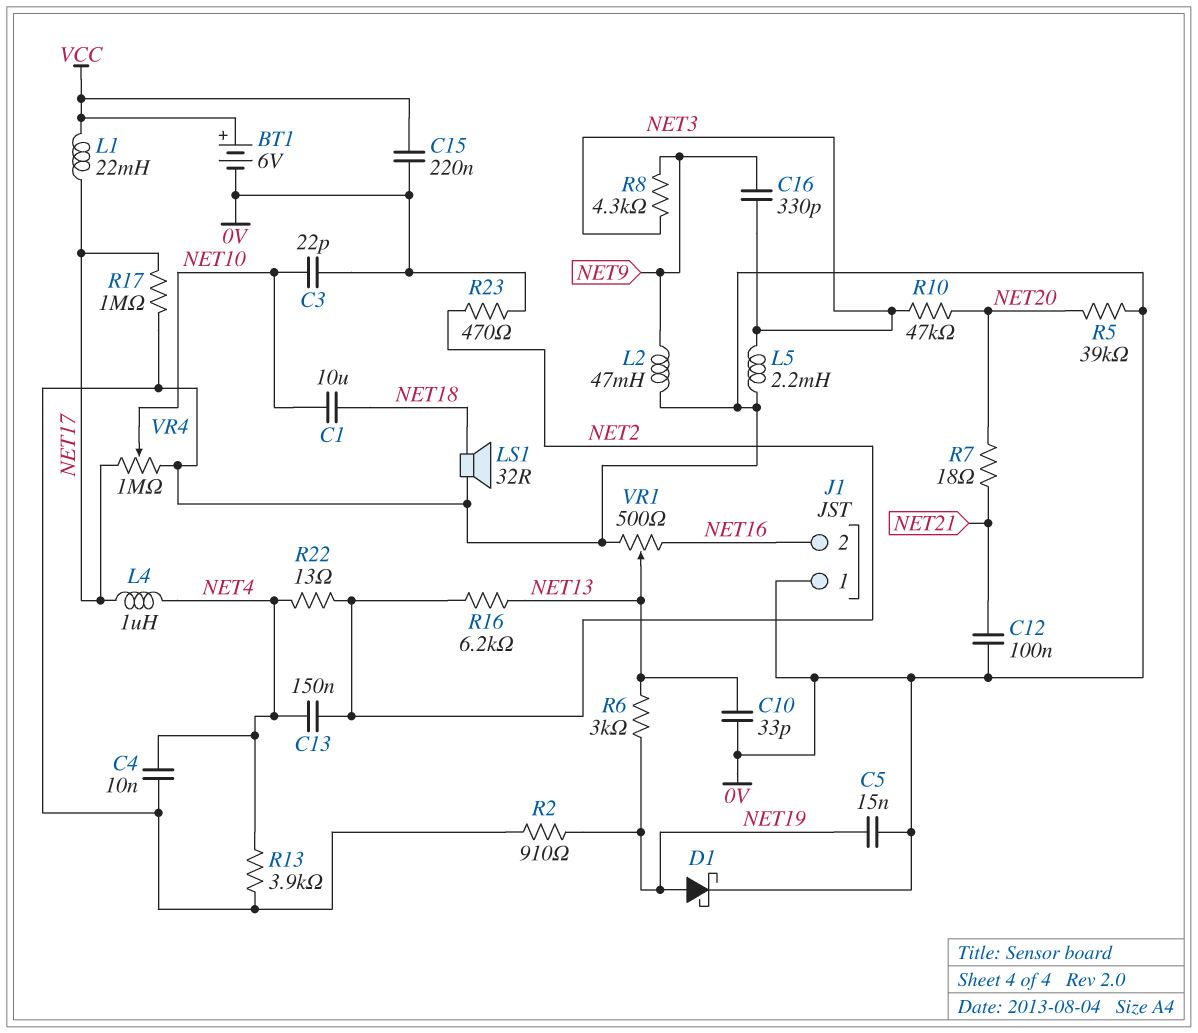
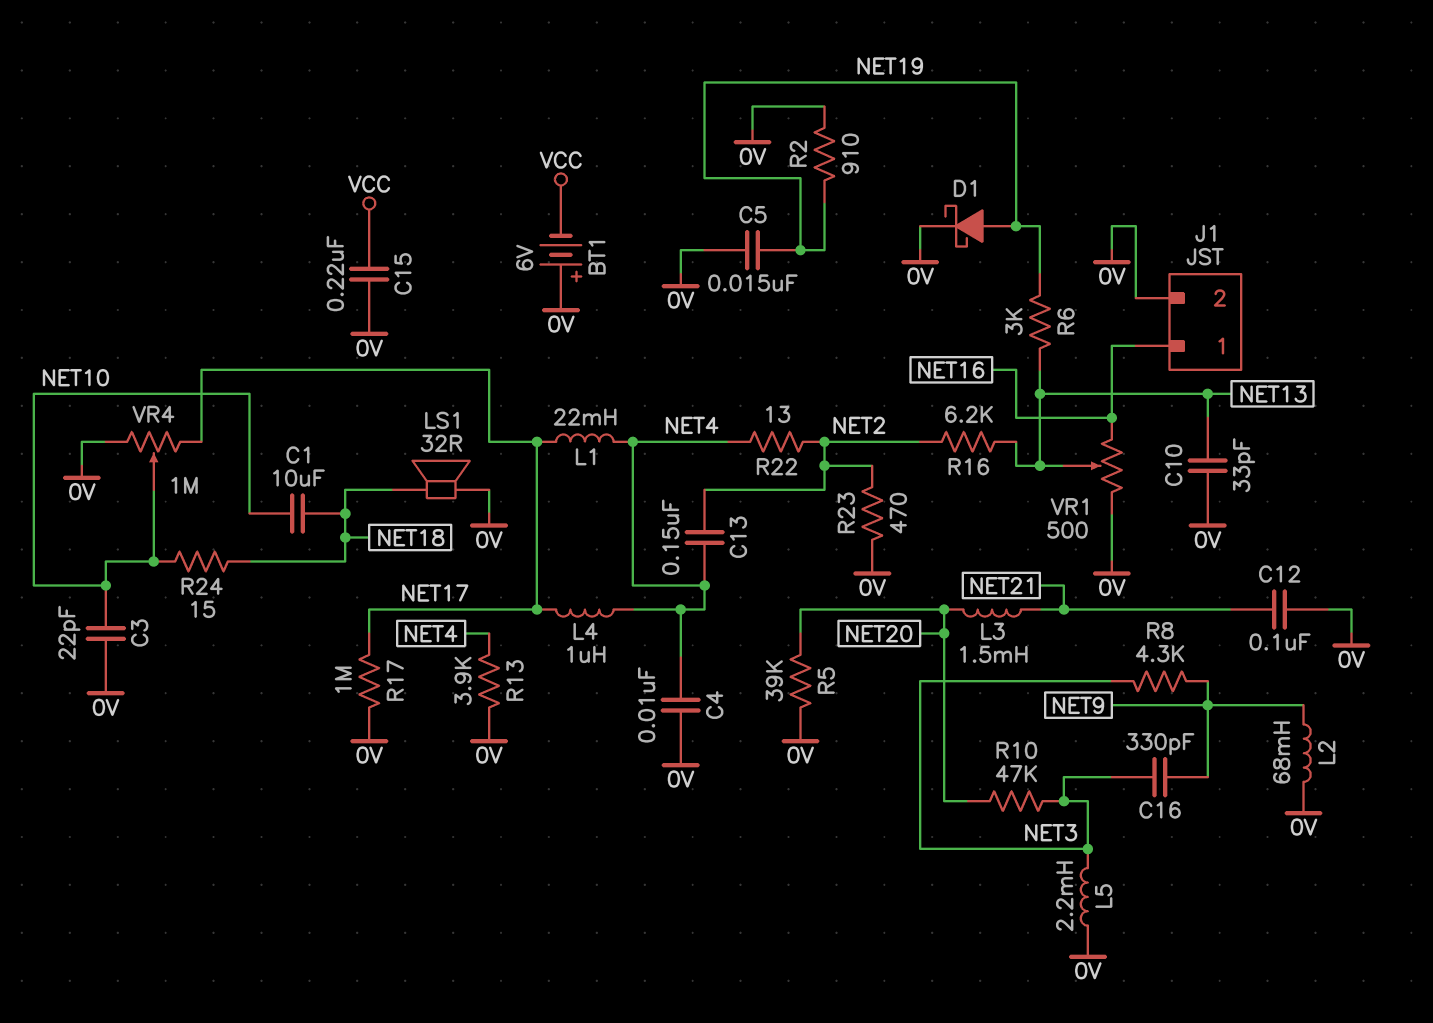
BT1: 6V (plus VCC, minus 0V) -> 6V (plus 0V, minus VCC)
J1 pin 1: 0V -> NET16
J1 pin 2: NET16 -> 0V
L1: 22mH (NET17, VCC) -> 22mH (NET4, NET17)
L2: 47mH (0V, NET9) -> 68mH (0V, NET9)
L3: none -> 1.5mH (NET20, NET21)
R7: 18 (NET20, NET21) -> none
R24: none -> 15 (NET10, NET18)

